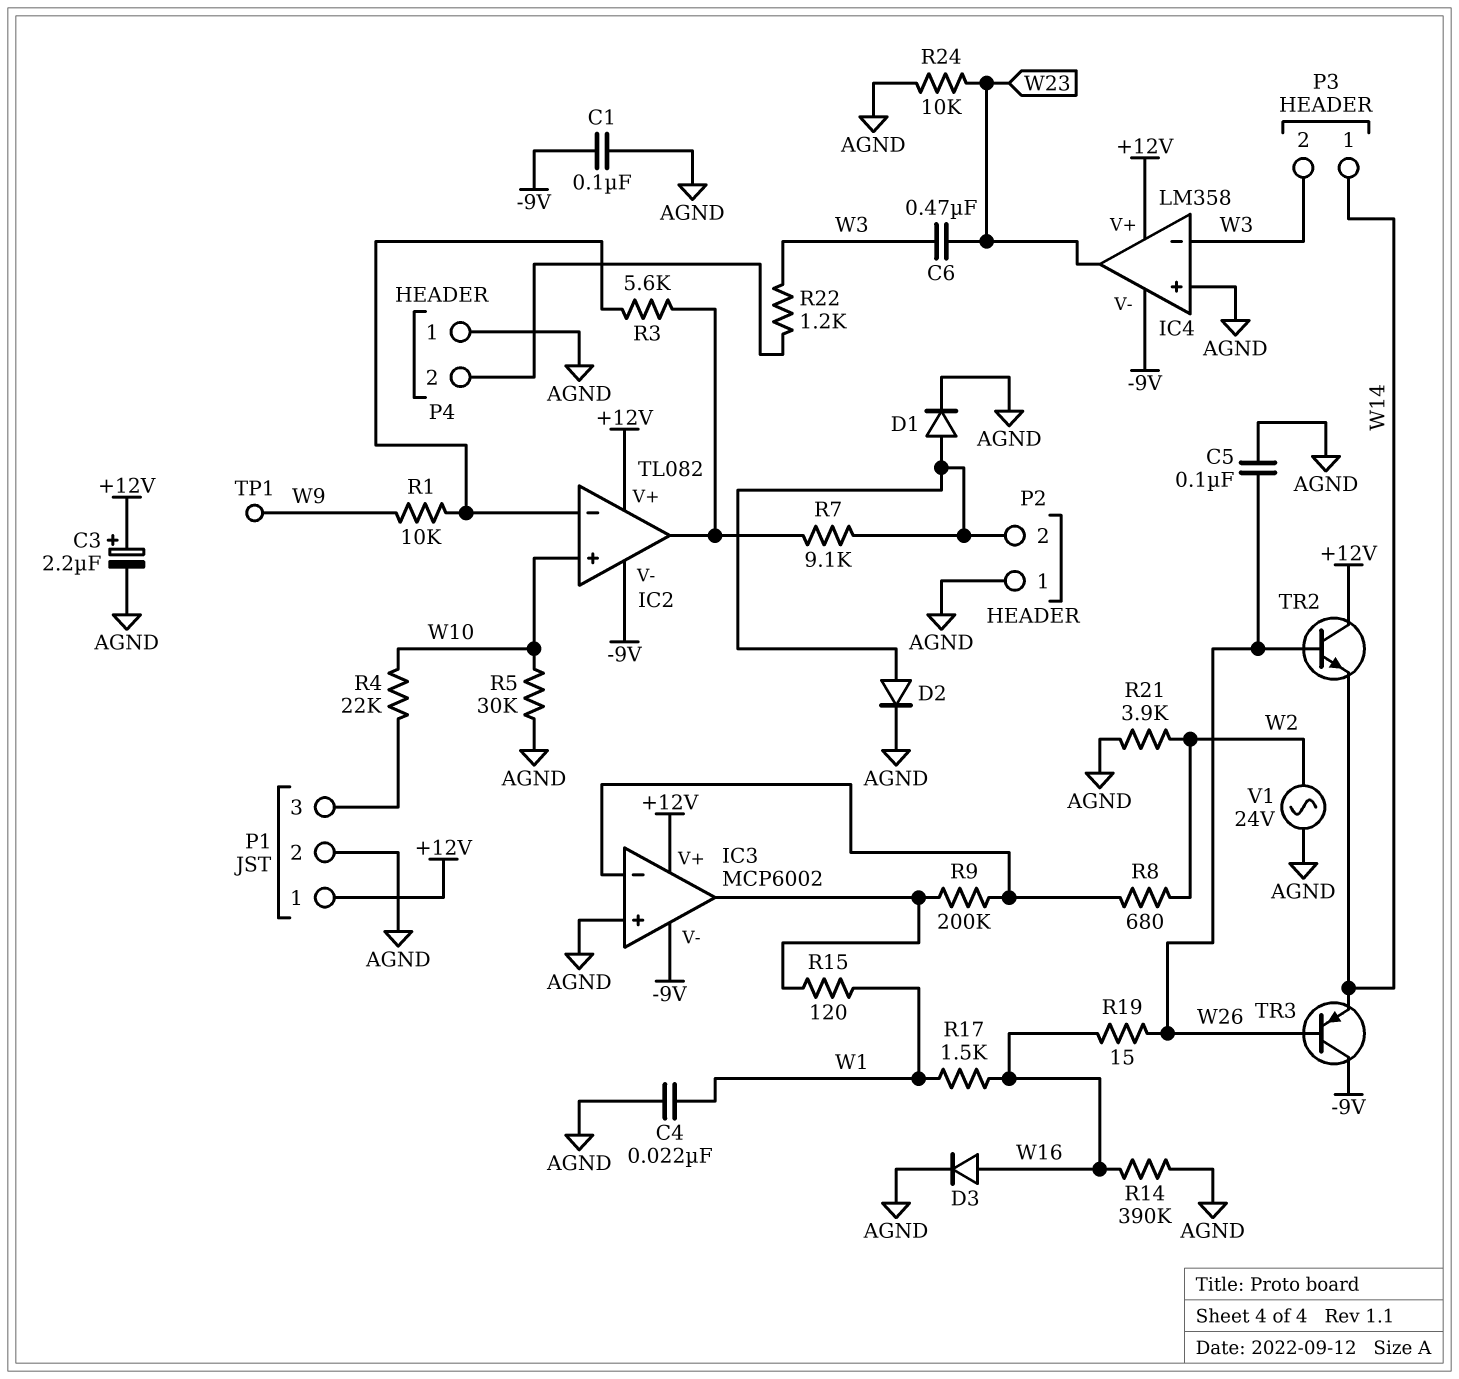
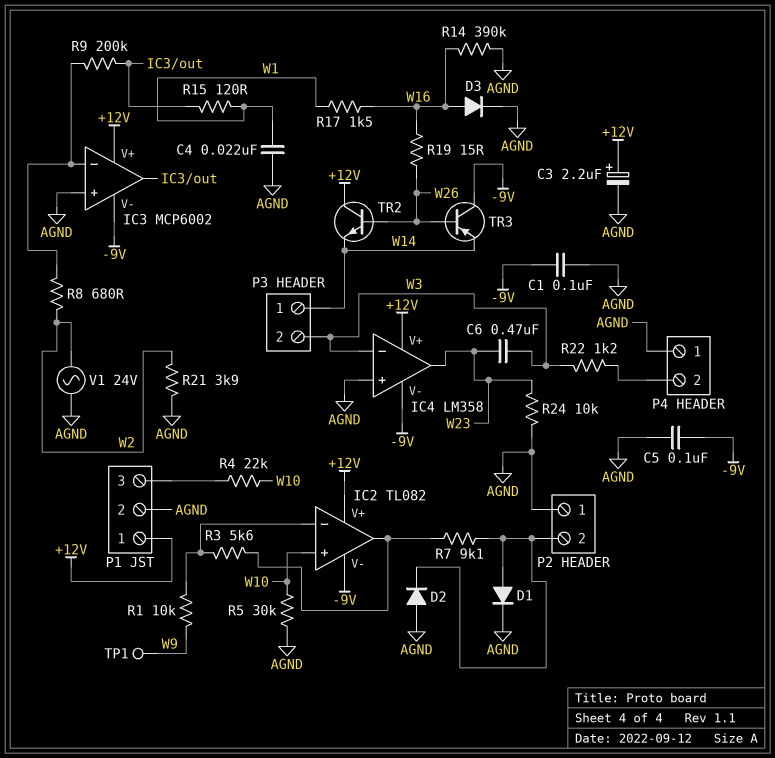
C5: 100nF (AGND, W26) -> 100nF (-9V, AGND)
D2: diode (A P2/2, K AGND) -> diode (A AGND, K P2/2)

